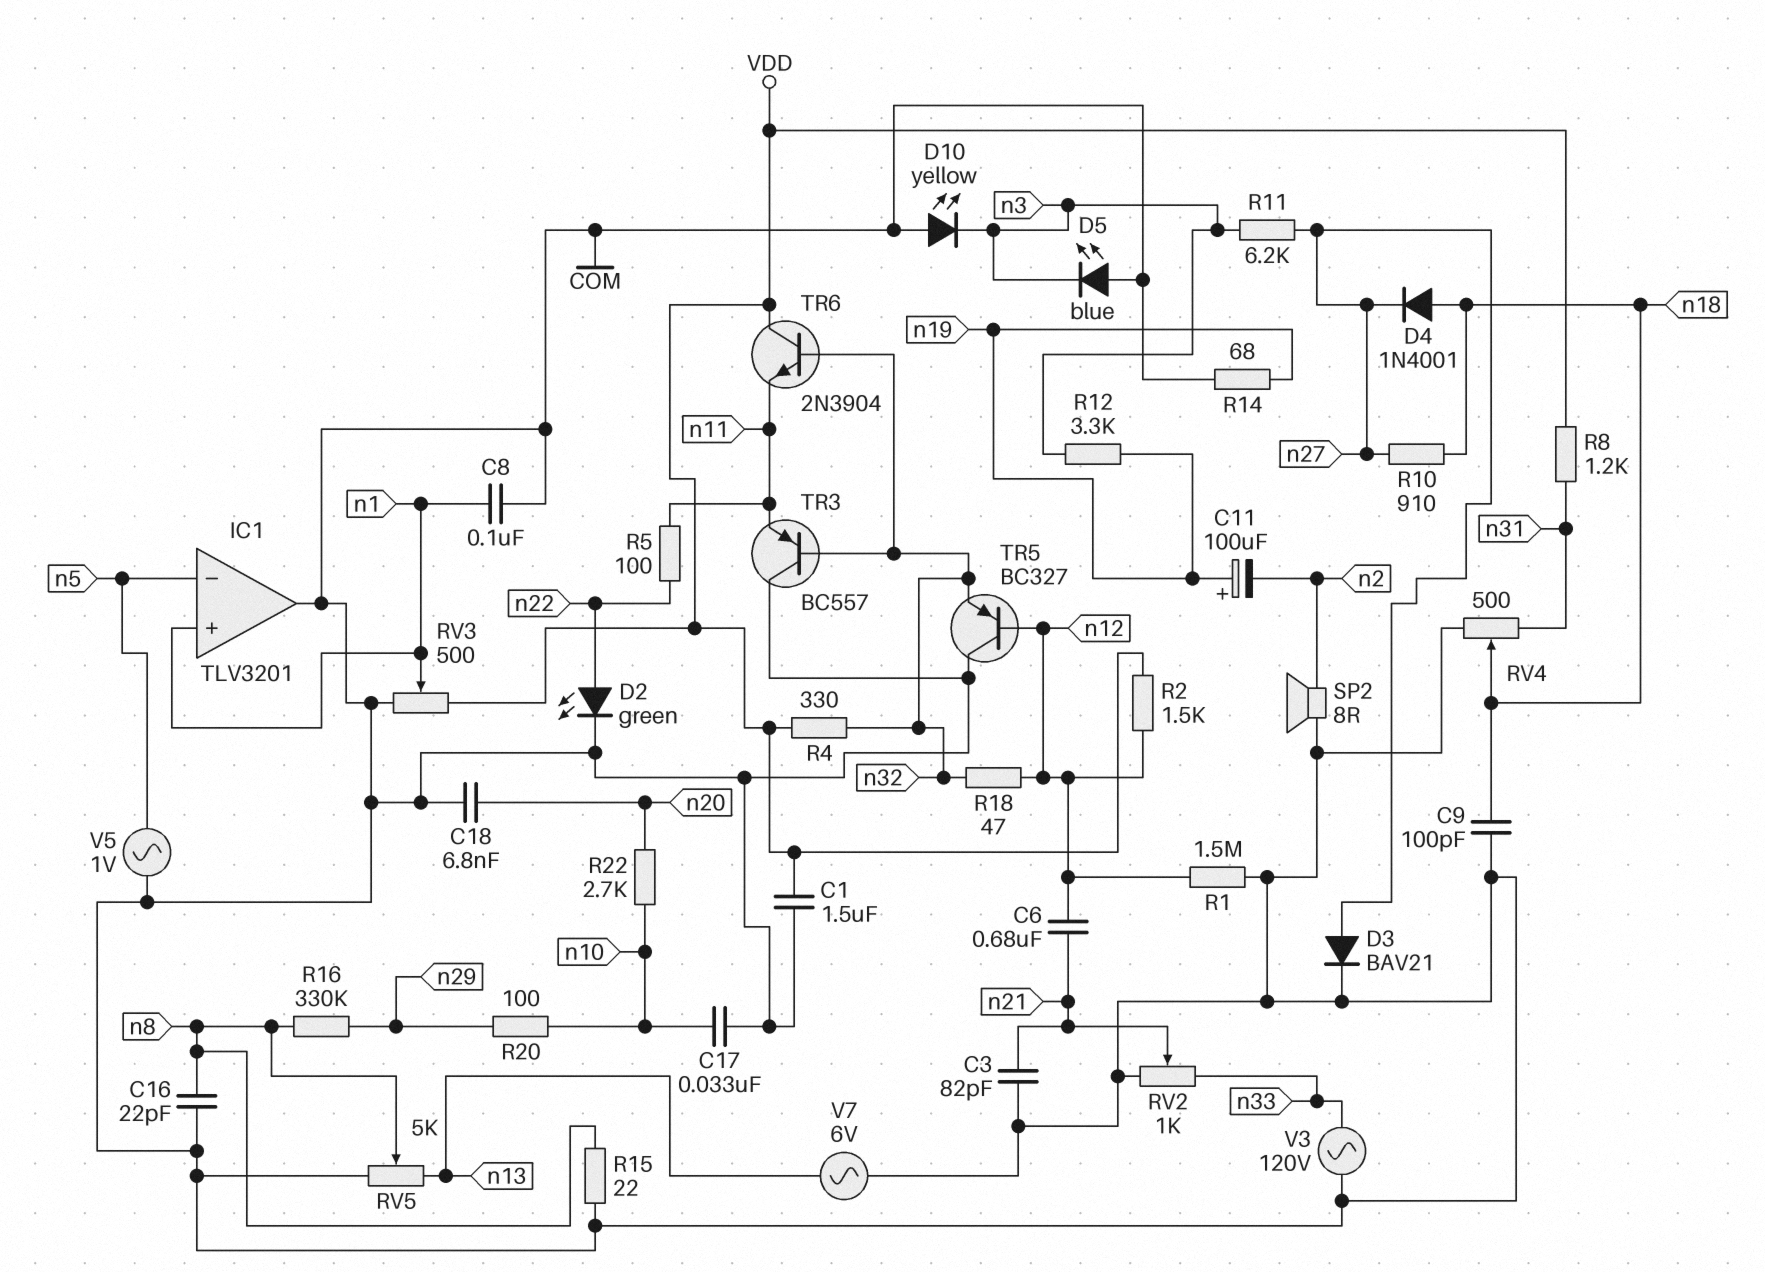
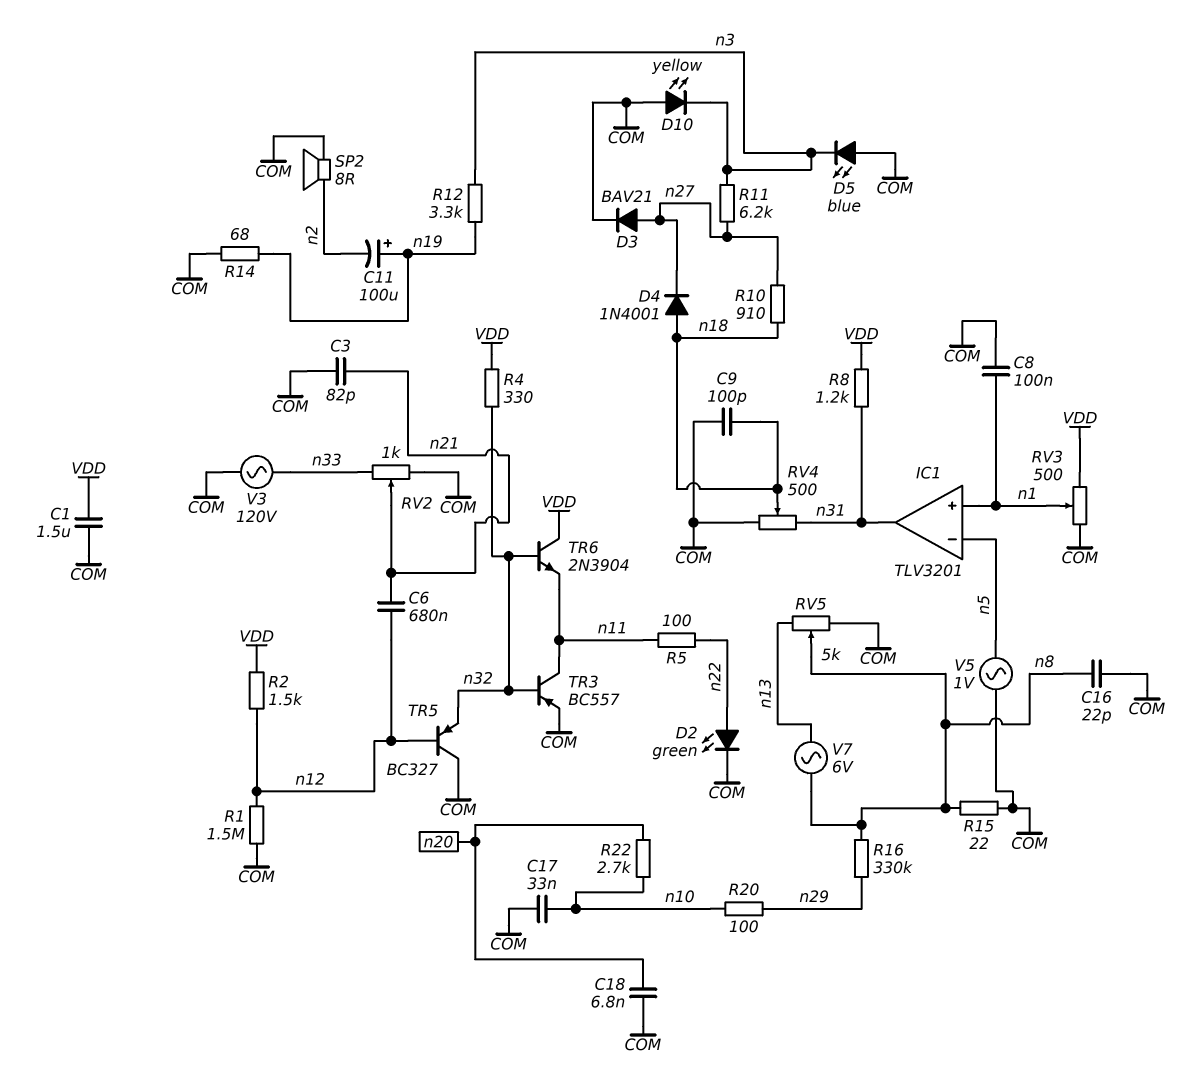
IC1 pin out: COM -> n31
R18: 47 (n12, n32) -> none
TR3: PNP BC557 (B n32, C COM, E n11) -> PNP BC557 (B n32, C n11, E COM)
V7: AC 6V (COM, n13) -> AC 6V (n8, n13)

